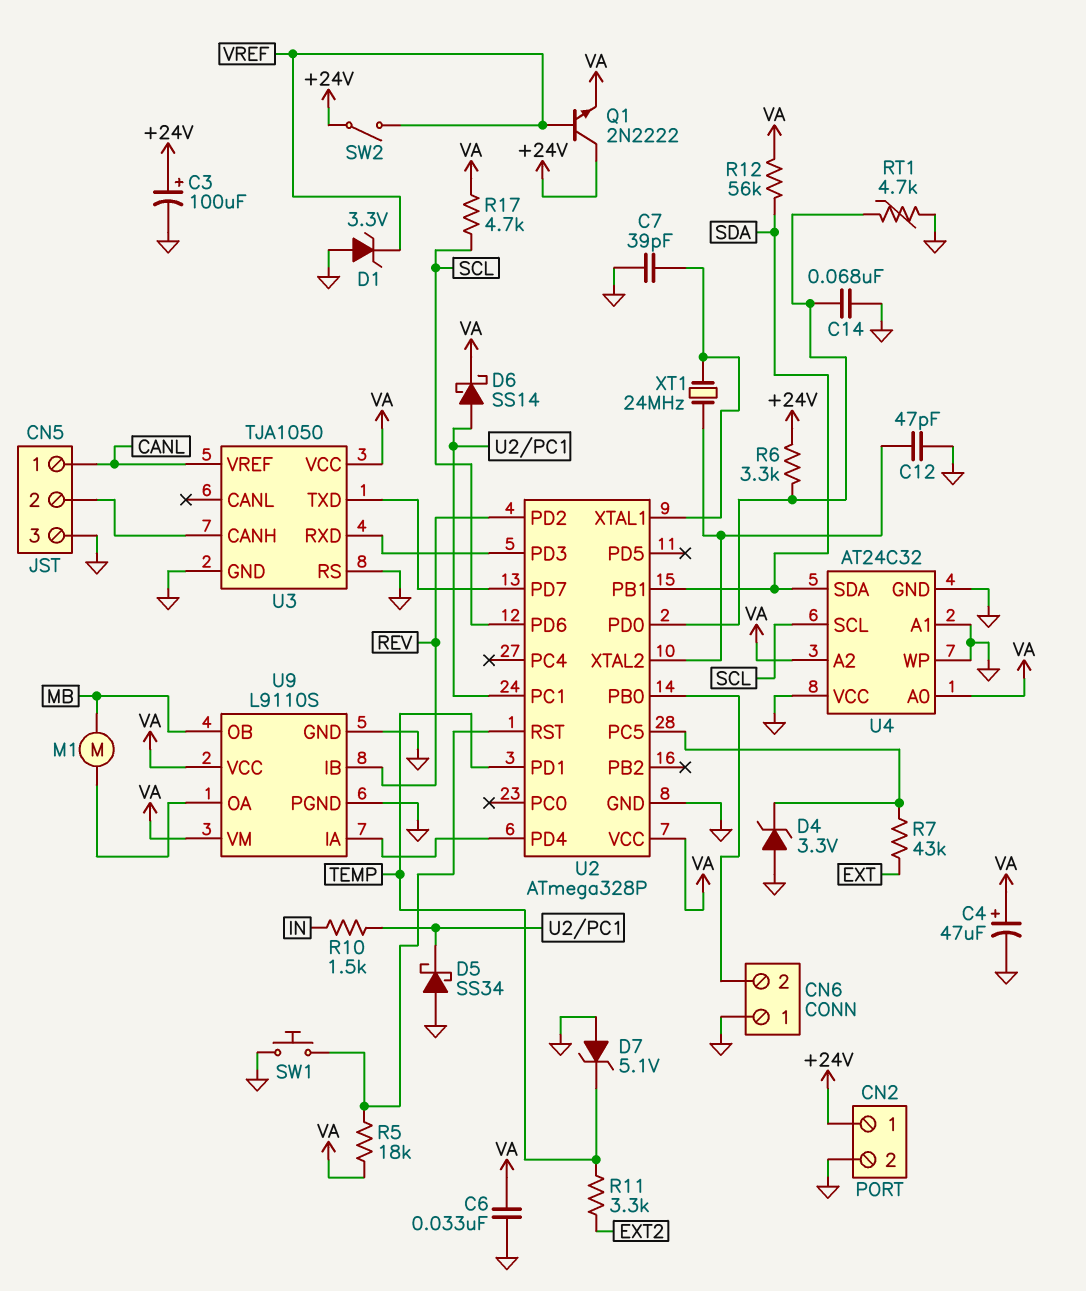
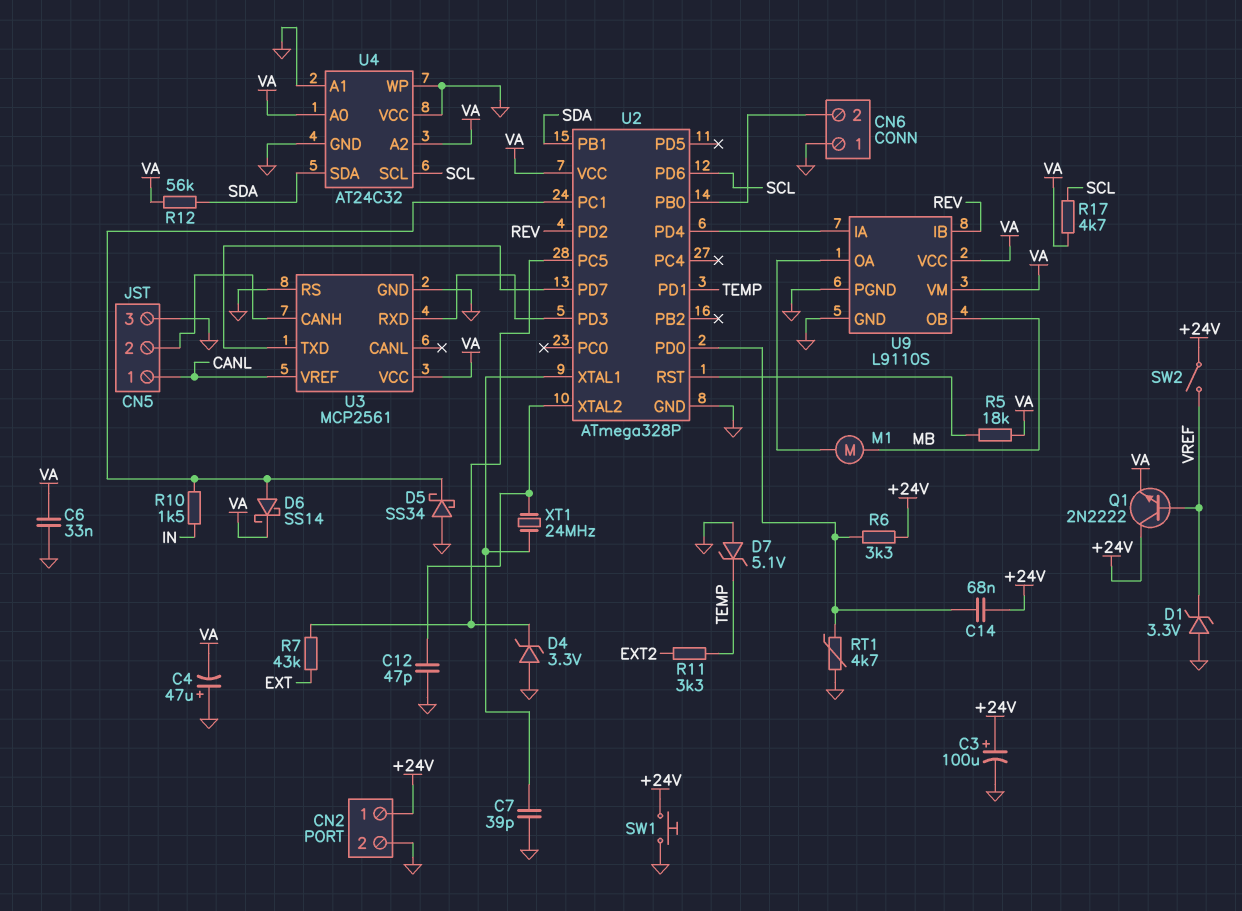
C4: 47uF (plus VA, minus GND) -> 47uF (plus GND, minus VA)
C14: 68nF (GND, U2/PD0) -> 68nF (+24V, U2/PD0)
SW1: button (GND, U2/RST) -> button (+24V, GND)
U3: TJA1050 -> MCP2561

